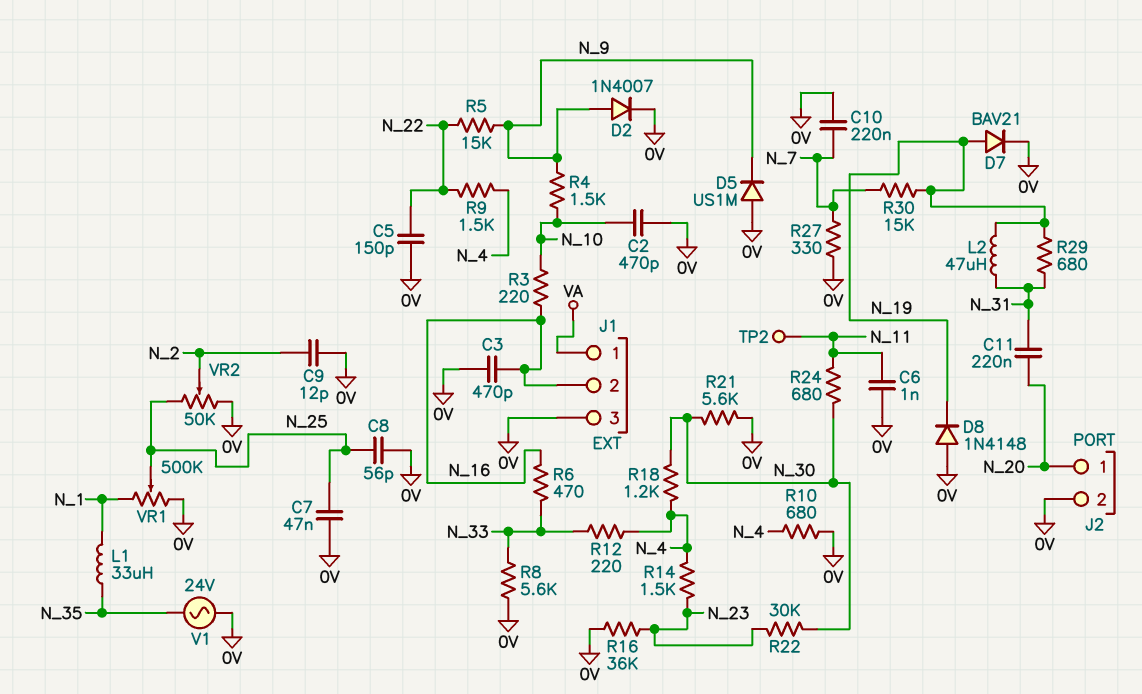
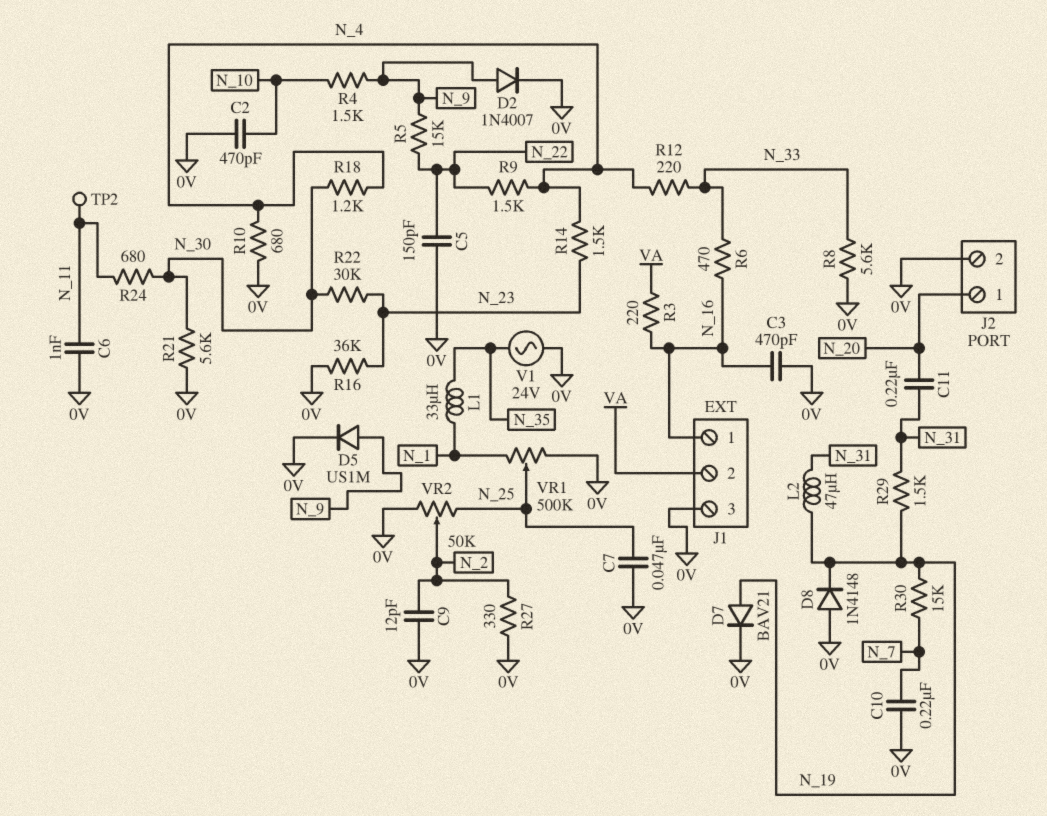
C8: 56pF (0V, N_25) -> none
D5: diode US1M (A 0V, K N_9) -> diode US1M (A N_9, K 0V)
J1 pin 1: VA -> N_16
J1 pin 2: N_16 -> VA
R3: 220 (N_10, N_16) -> 220 (N_16, VA)
R27: 330 (0V, N_7) -> 330 (0V, N_2)
R29: 680 (N_19, N_31) -> 1.5k (N_19, N_31)

